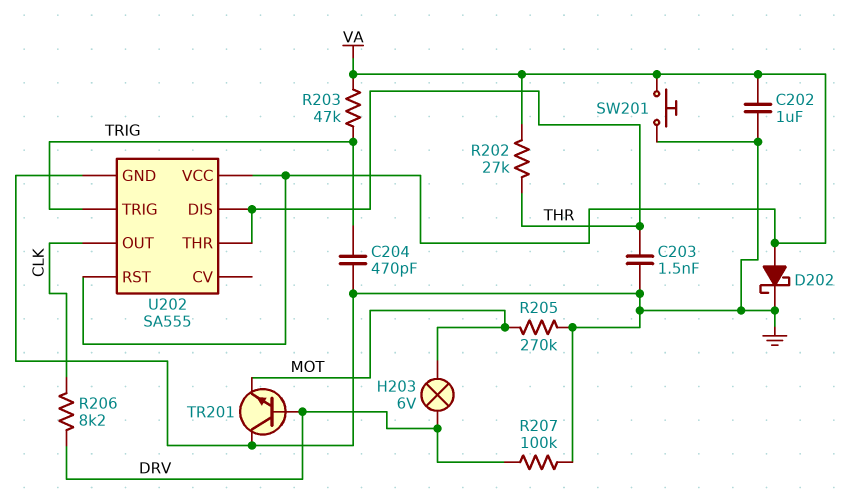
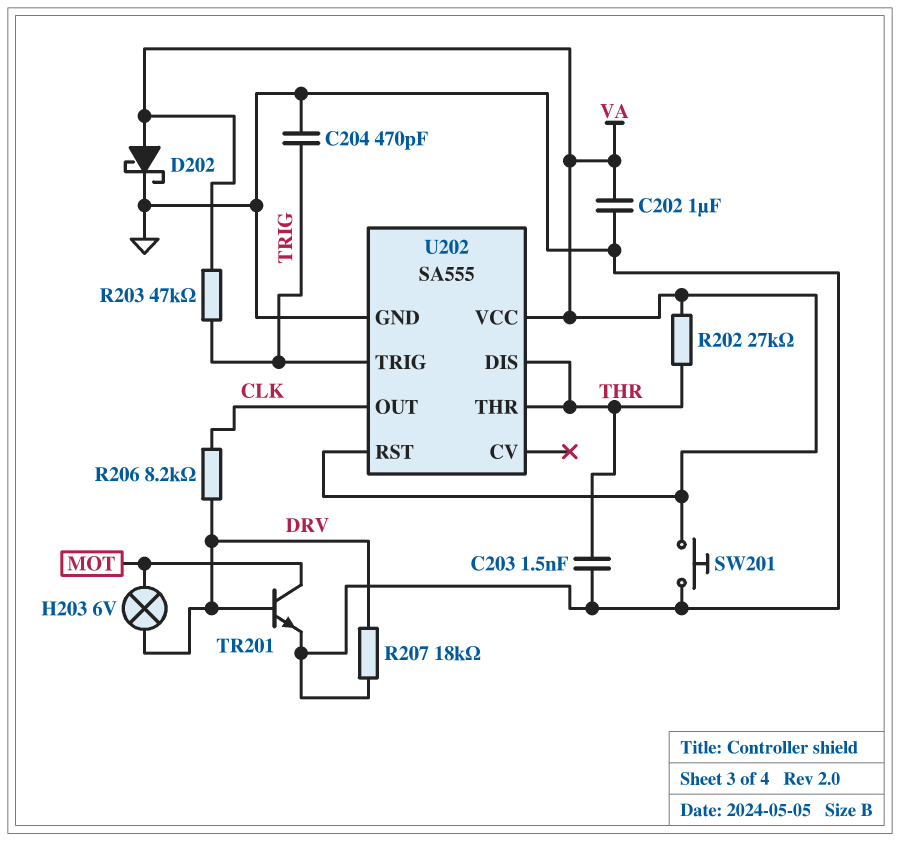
R205: 270k (GND, MOT) -> none
R207: 100k (DRV, GND) -> 18k (DRV, GND)
TR201: NPN (B DRV, C GND, E MOT) -> NPN (B DRV, C MOT, E GND)

